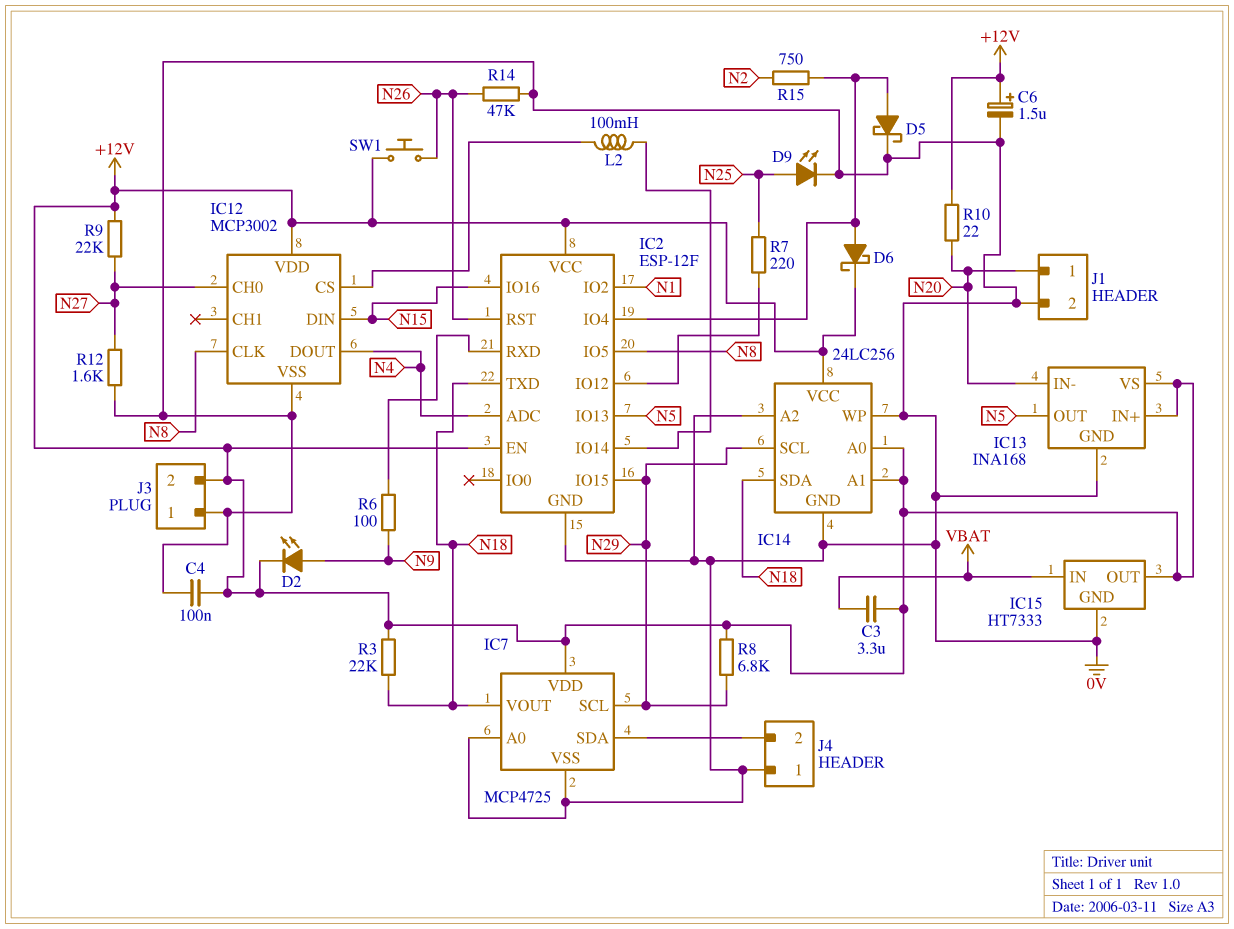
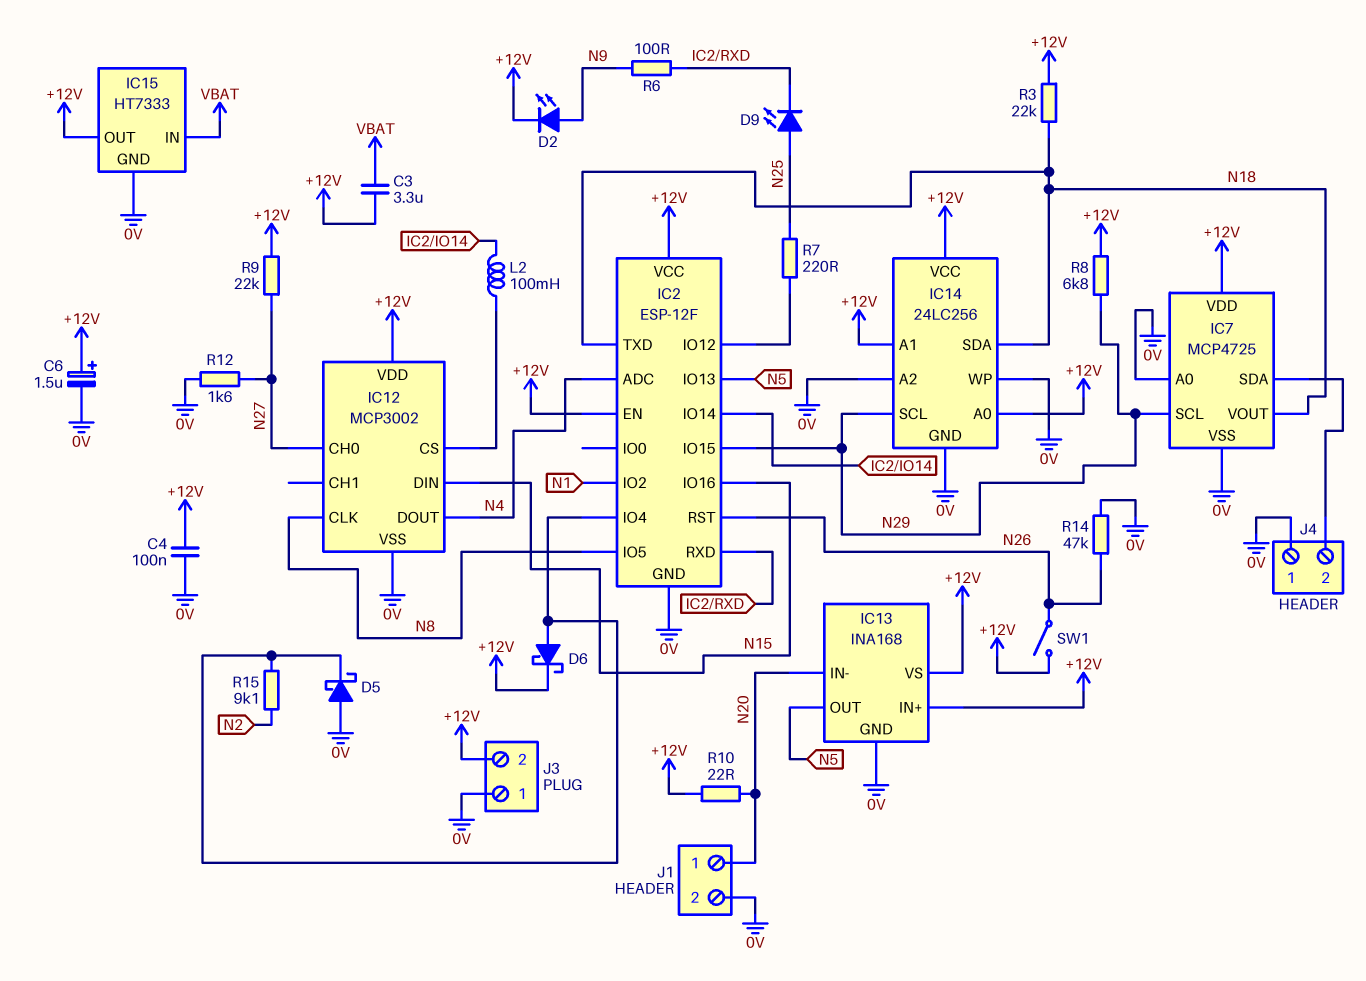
D5: schottky (A IC2/IO4, K 0V) -> schottky (A 0V, K IC2/IO4)
D9: LED (A N25, K 0V) -> LED (A N25, K IC2/RXD)
R15: 750 (IC2/IO4, N2) -> 9.1k (IC2/IO4, N2)
SW1: button (+12V, N26) -> switch (+12V, N26)

